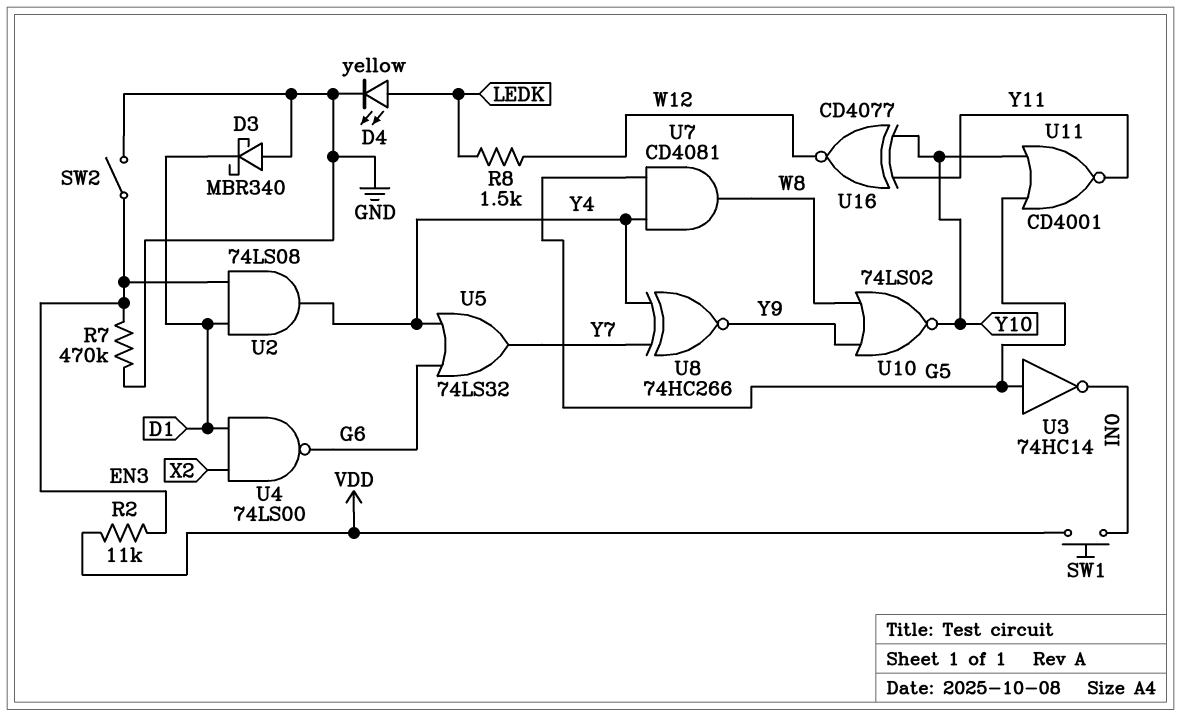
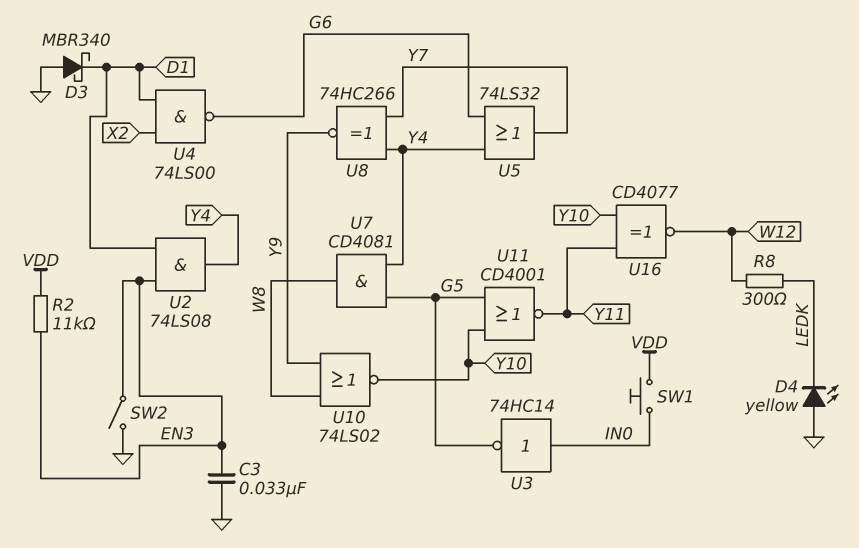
C3: none -> 33nF (EN3, GND)
D4: LED yellow (A LEDK, K GND) -> LED yellow (A GND, K LEDK)
R7: 470k (EN3, GND) -> none
R8: 1.5k (LEDK, W12) -> 300 (LEDK, W12)
U3: NOT 74HC14 (in G5, out IN0) -> NOT 74HC14 (in IN0, out G5)

